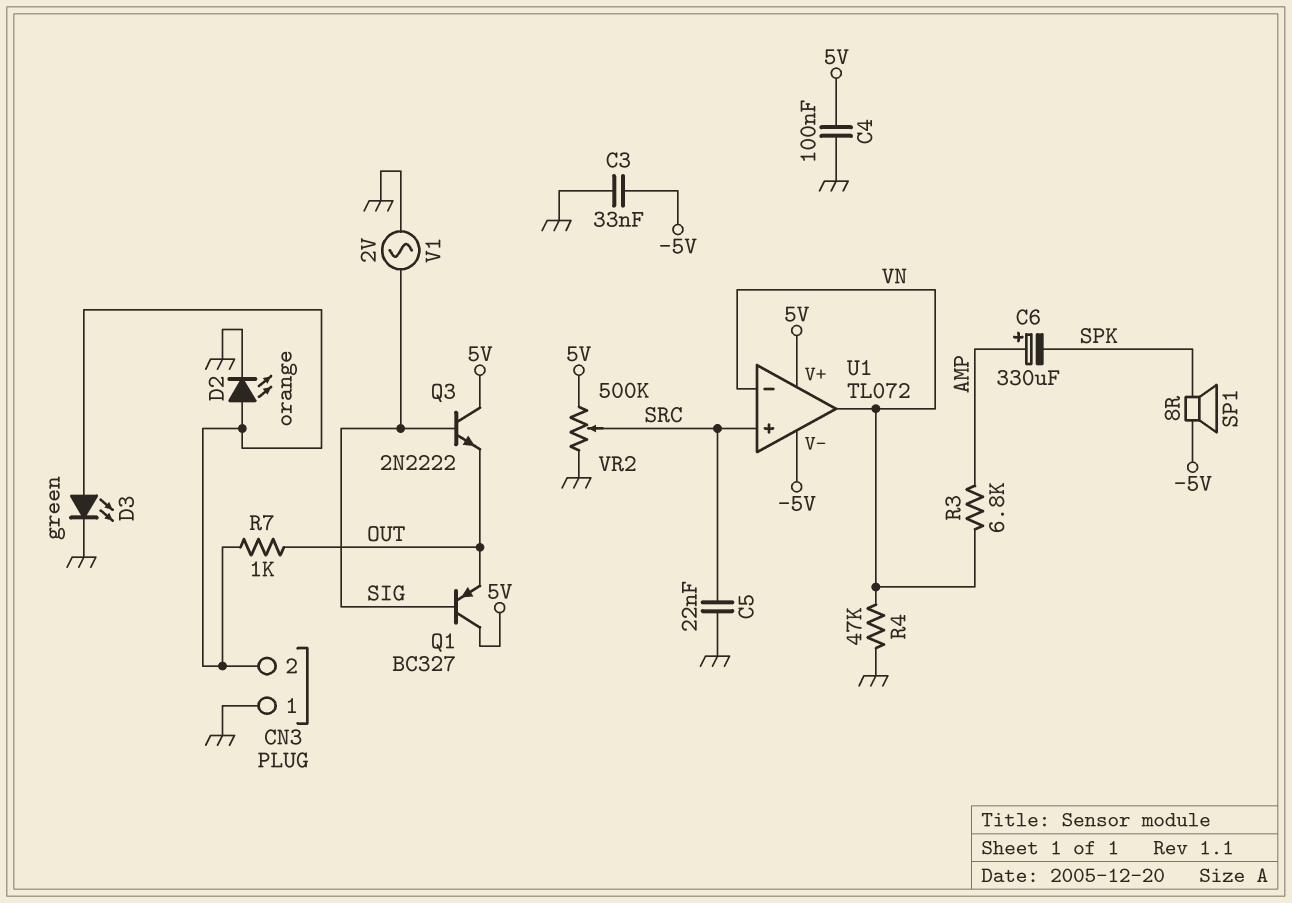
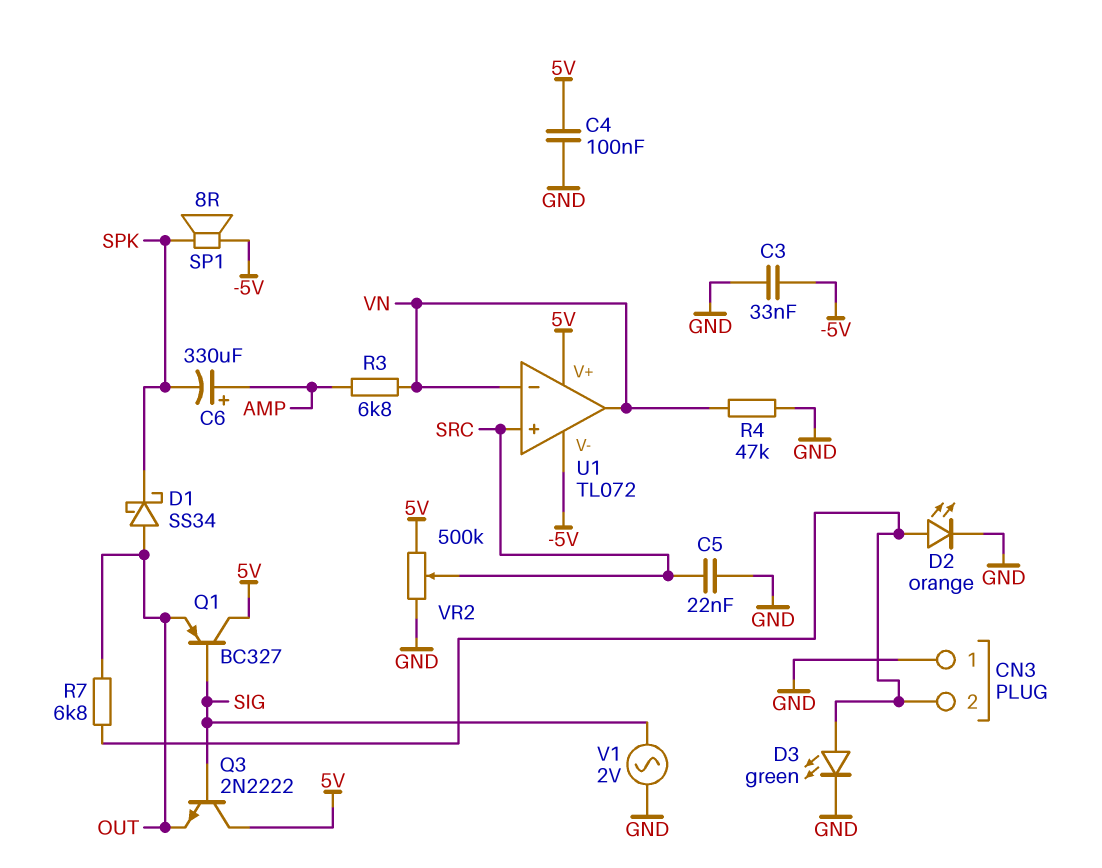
D1: none -> schottky SS34 (A OUT, K SPK)
R7: 1k (CN3/2, OUT) -> 6.8k (CN3/2, OUT)

